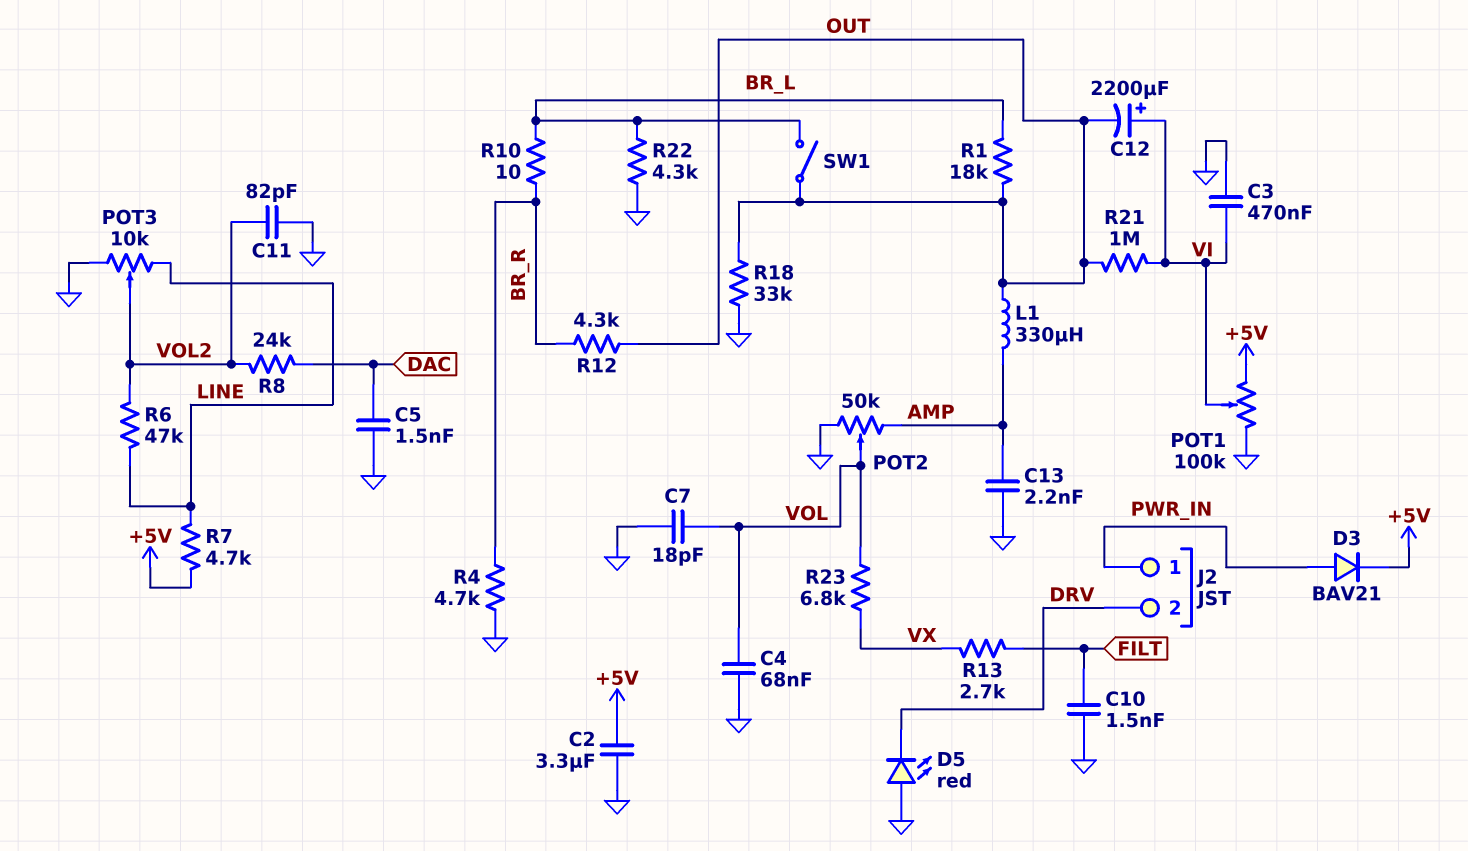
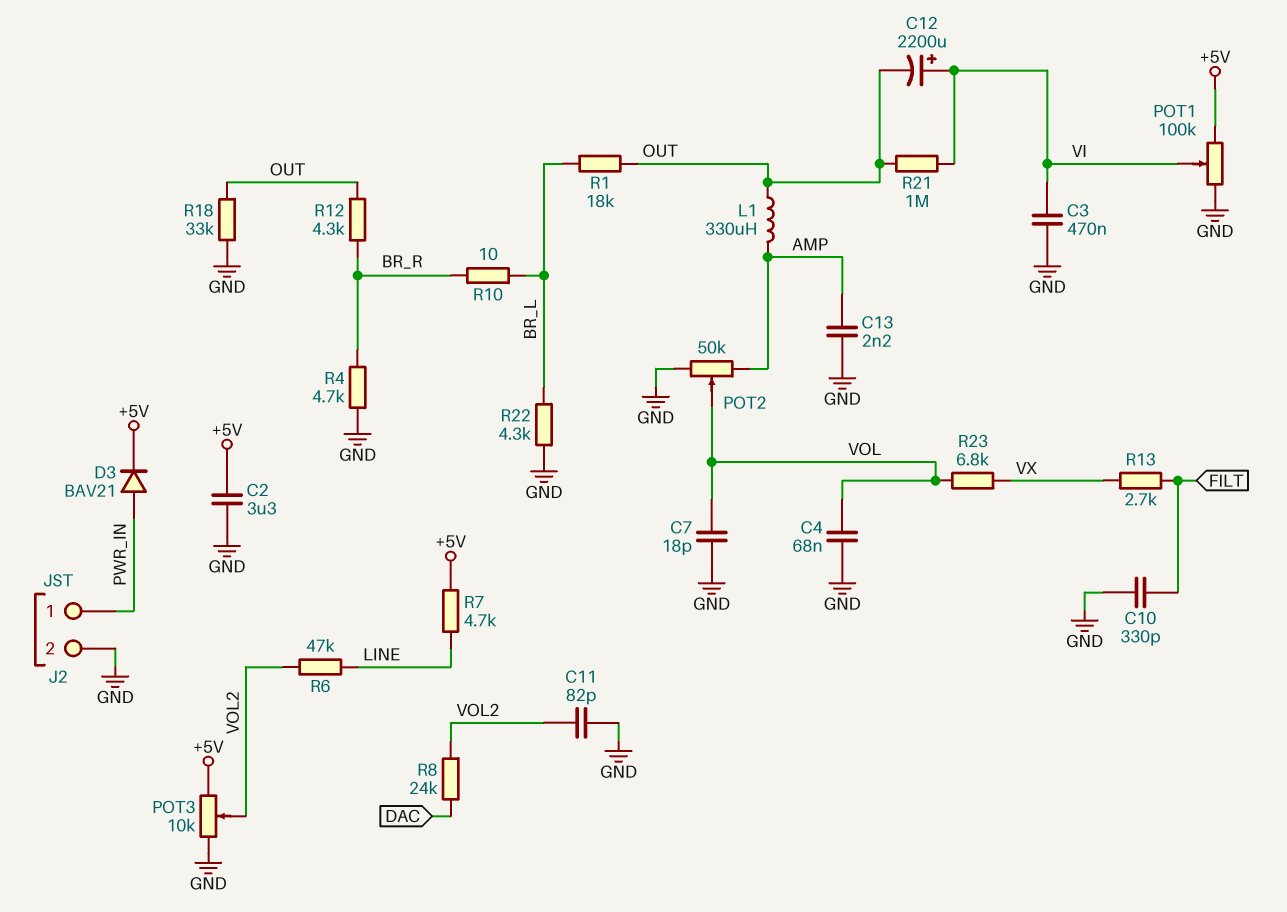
C5: 1.5nF (DAC, GND) -> none
C10: 1.5nF (FILT, GND) -> 330pF (FILT, GND)
D5: LED red (A GND, K DRV) -> none
J2 pin 2: DRV -> GND
POT3: 10k (GND, LINE, wiper VOL2) -> 10k (+5V, GND, wiper VOL2)
SW1: switch (BR_L, OUT) -> none

